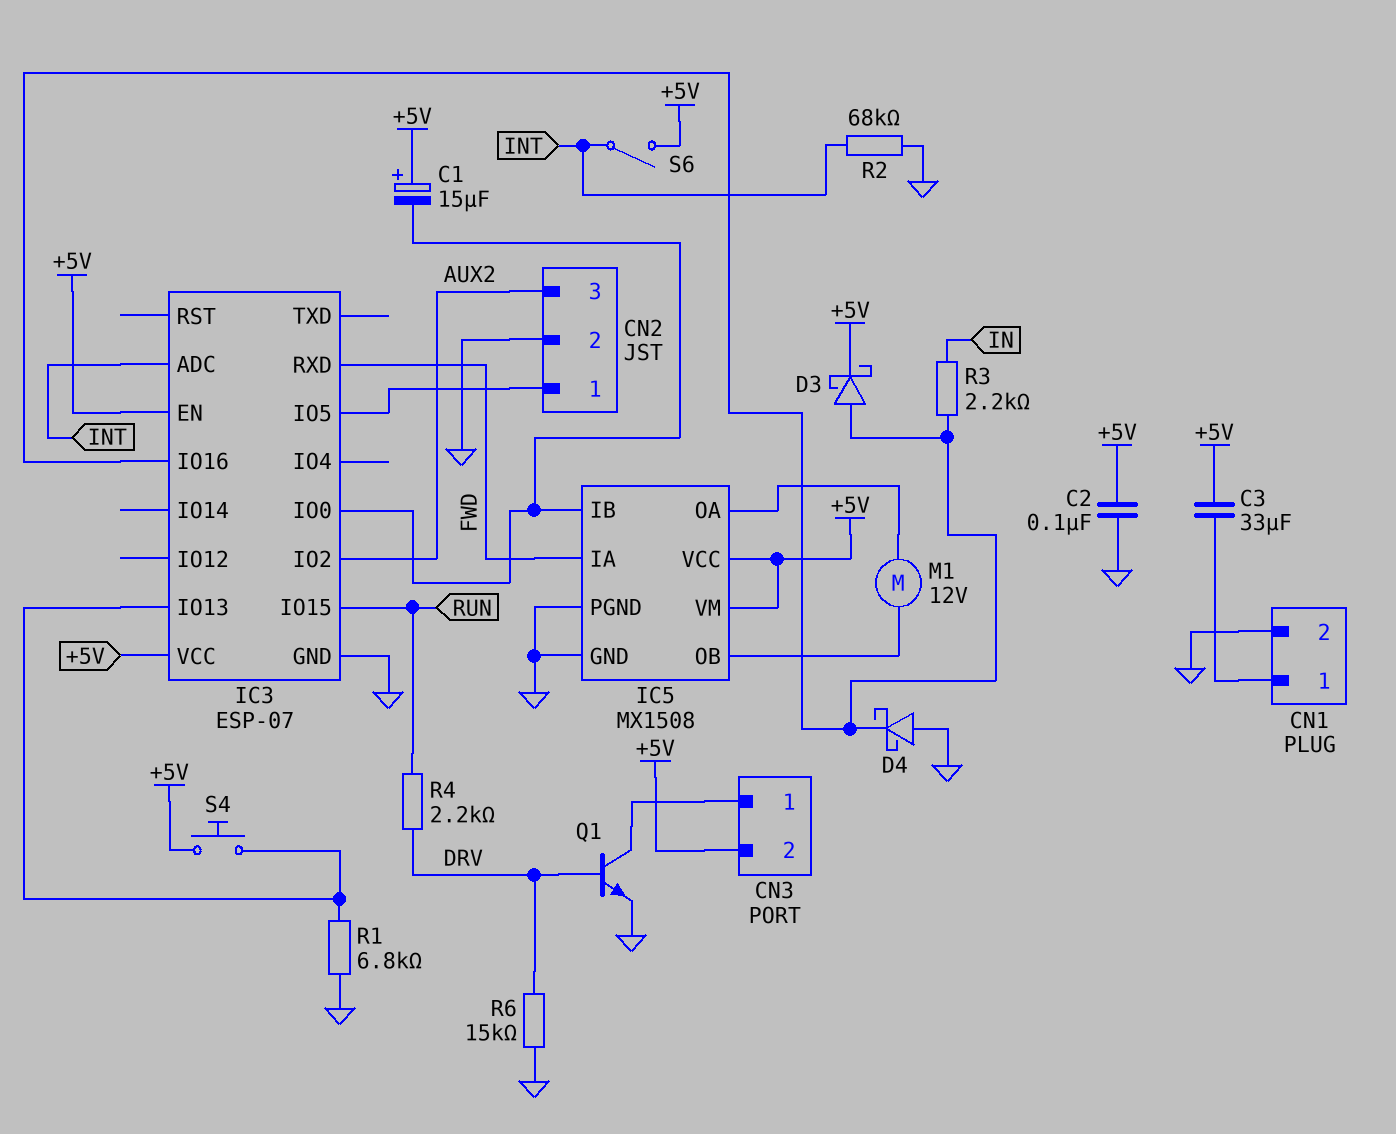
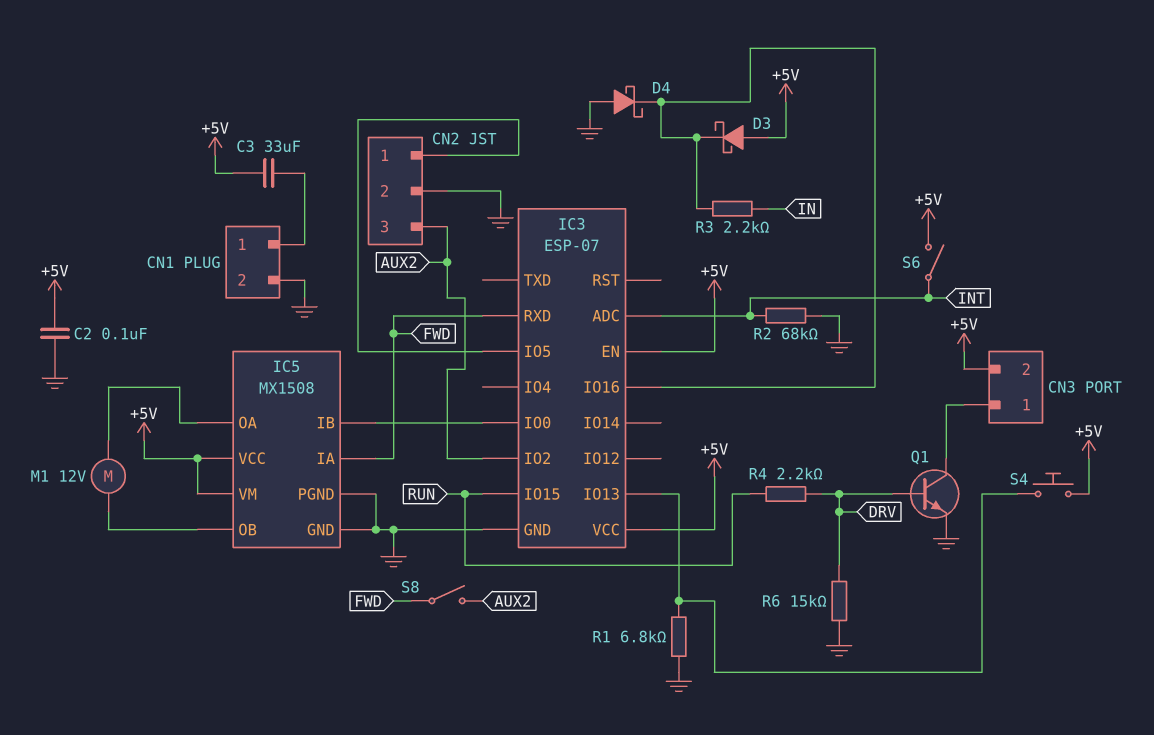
C1: 15uF (plus +5V, minus IC3/IO0) -> none
D3: schottky (A IC3/IO16, K +5V) -> schottky (A +5V, K IC3/IO16)
S8: none -> switch (AUX2, FWD)

